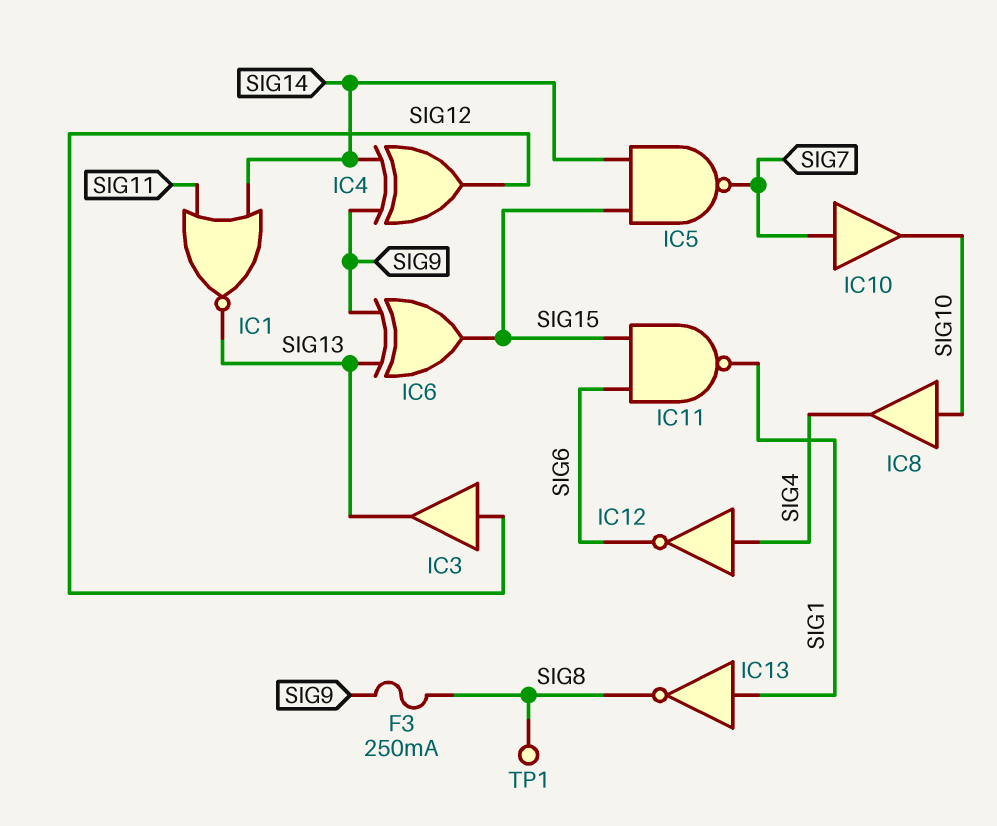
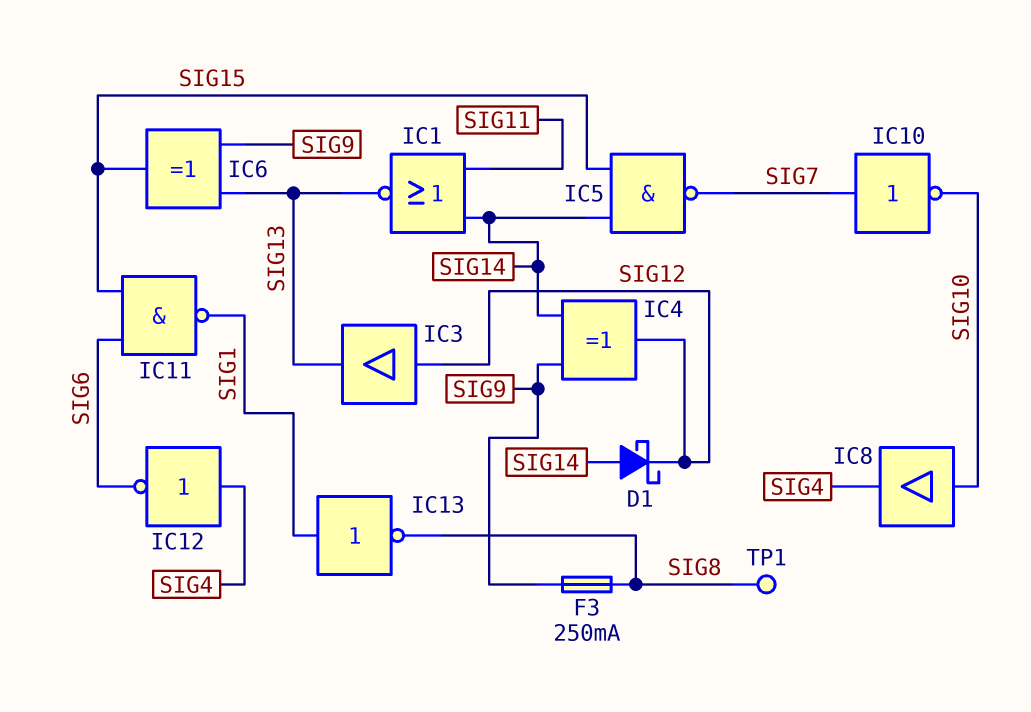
D1: none -> schottky (A SIG14, K SIG12)
IC10: buffer (in SIG7, out SIG10) -> NOT (in SIG7, out SIG10)

